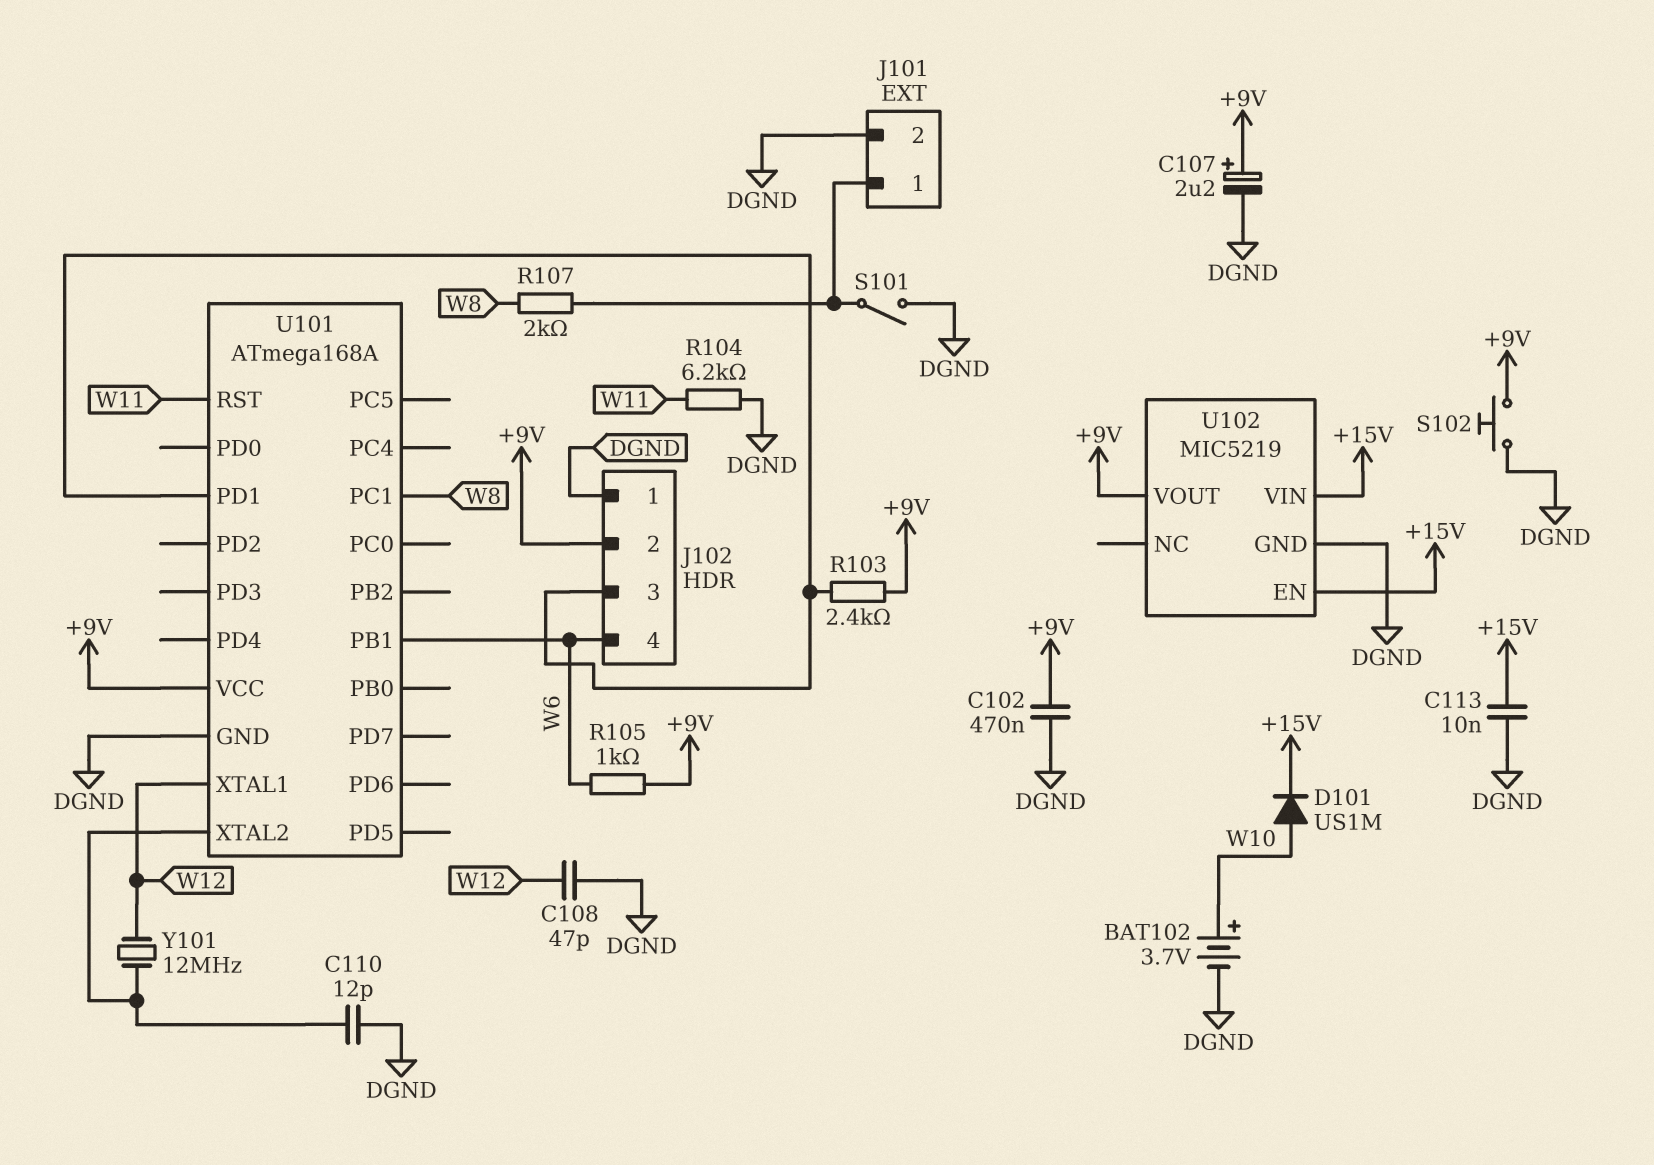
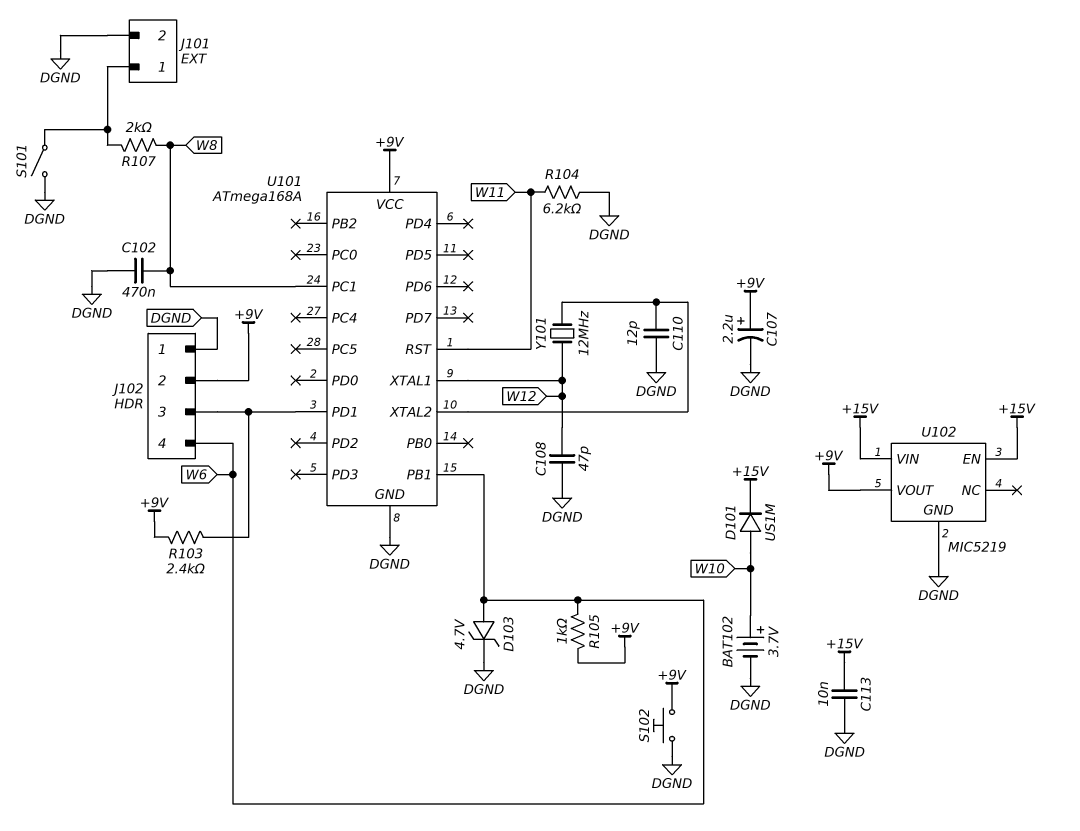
C102: 470nF (+9V, DGND) -> 470nF (DGND, W8)
D103: none -> zener 4.7V (A W6, K DGND)

